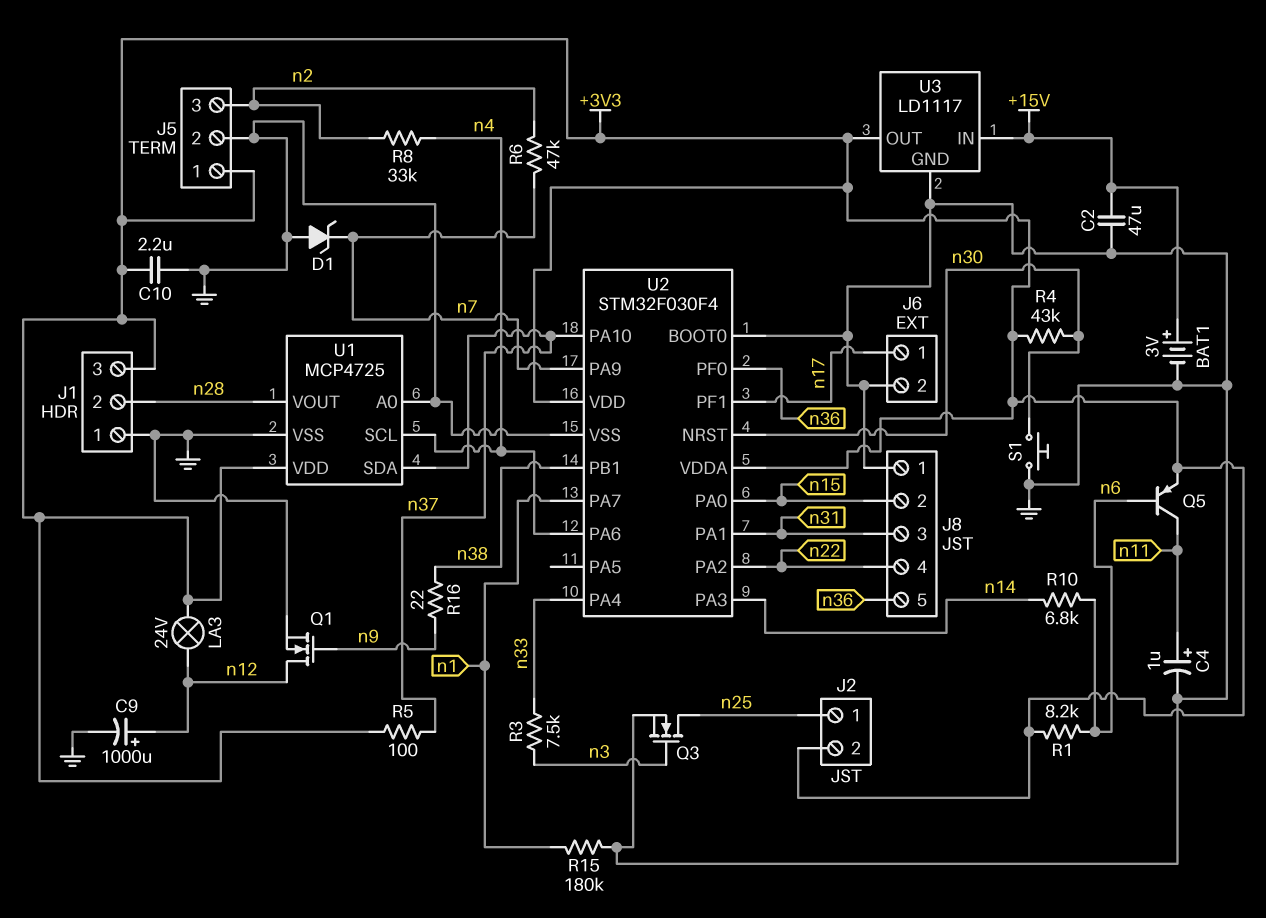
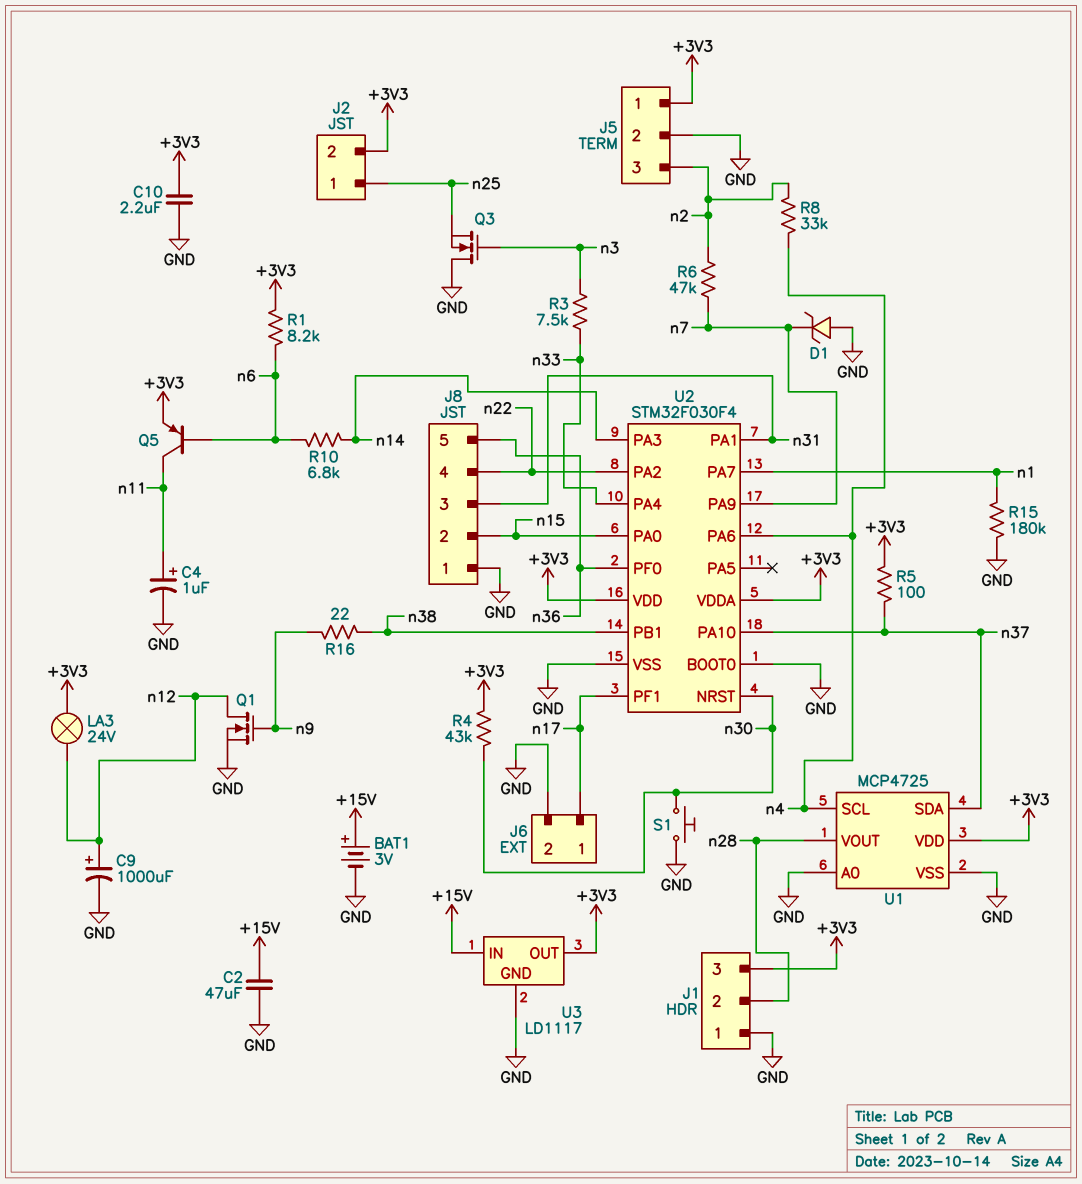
Q3: NMOS (G n3, D n25, S GND) -> NMOS (G n3, D GND, S n25)

